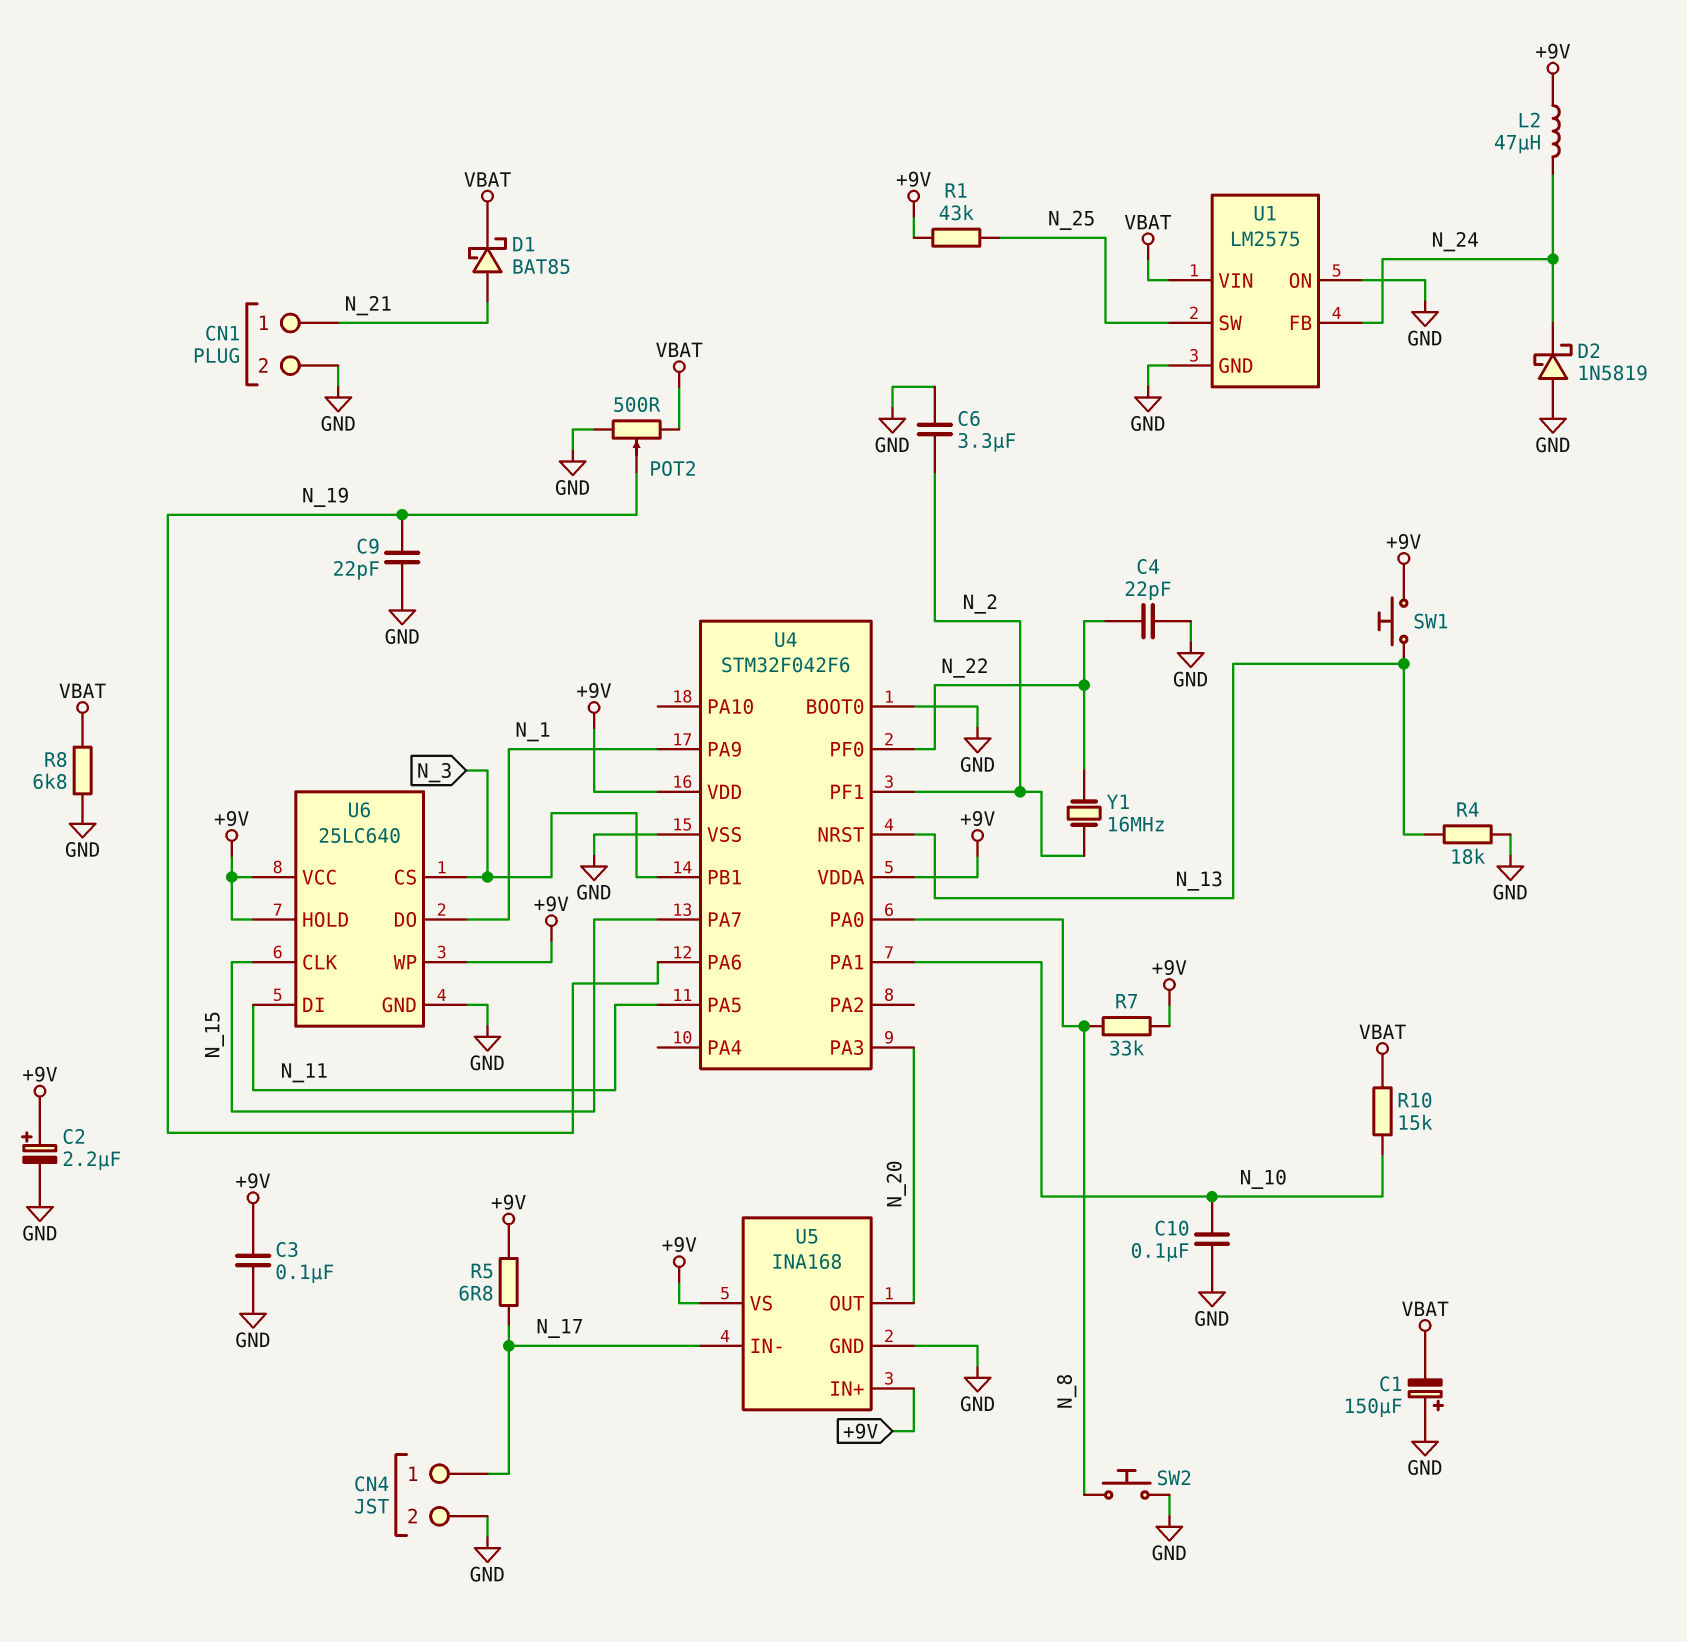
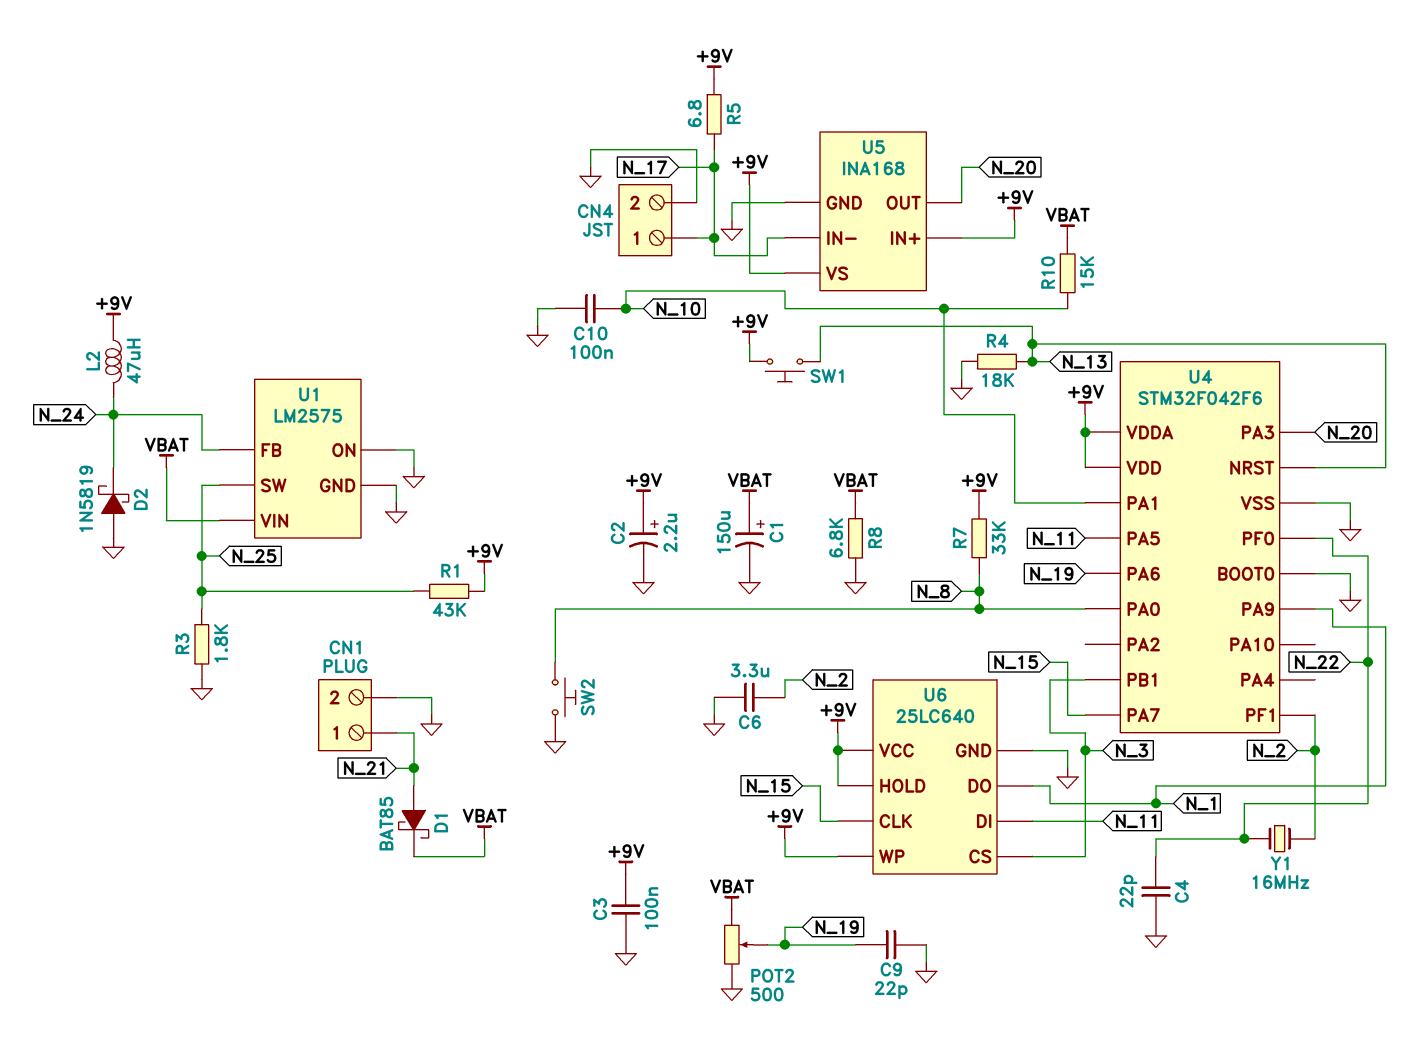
C1: 150uF (plus GND, minus VBAT) -> 150uF (plus VBAT, minus GND)
R3: none -> 1.8k (GND, N_25)

